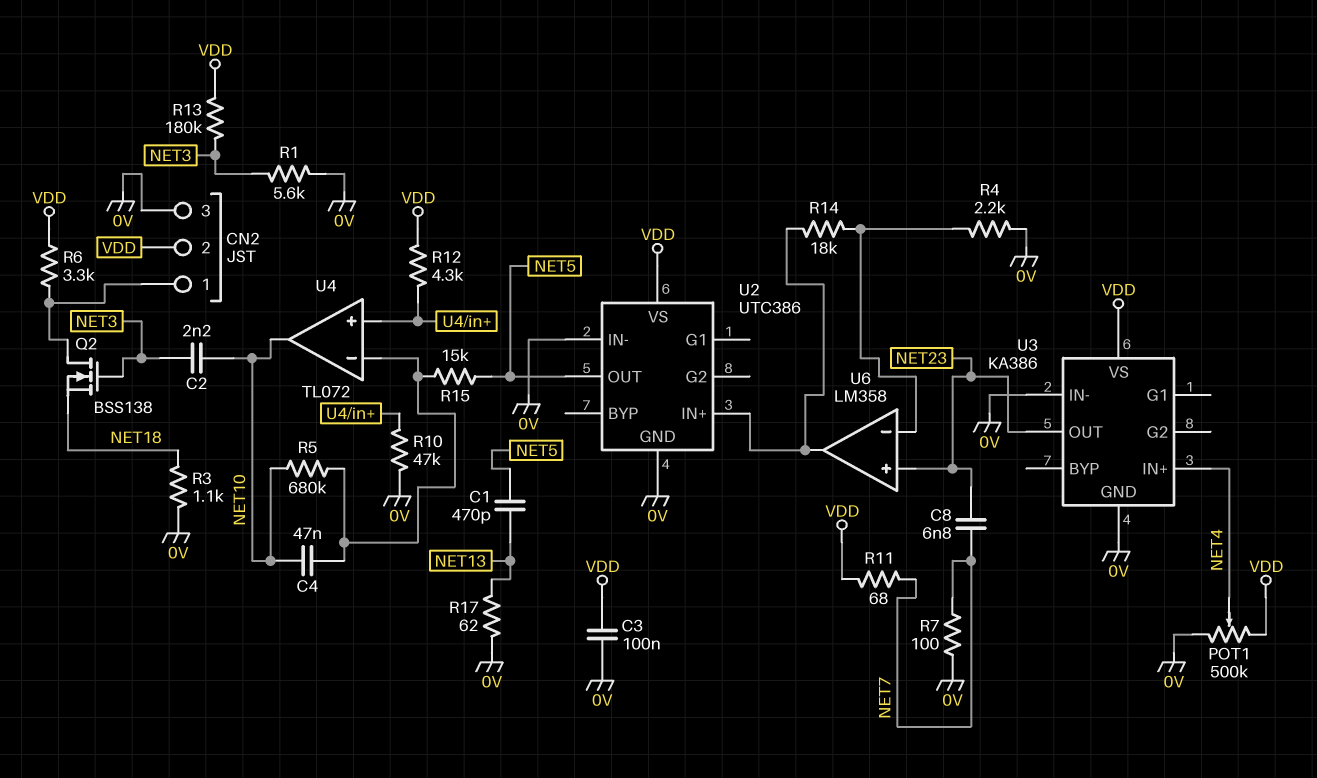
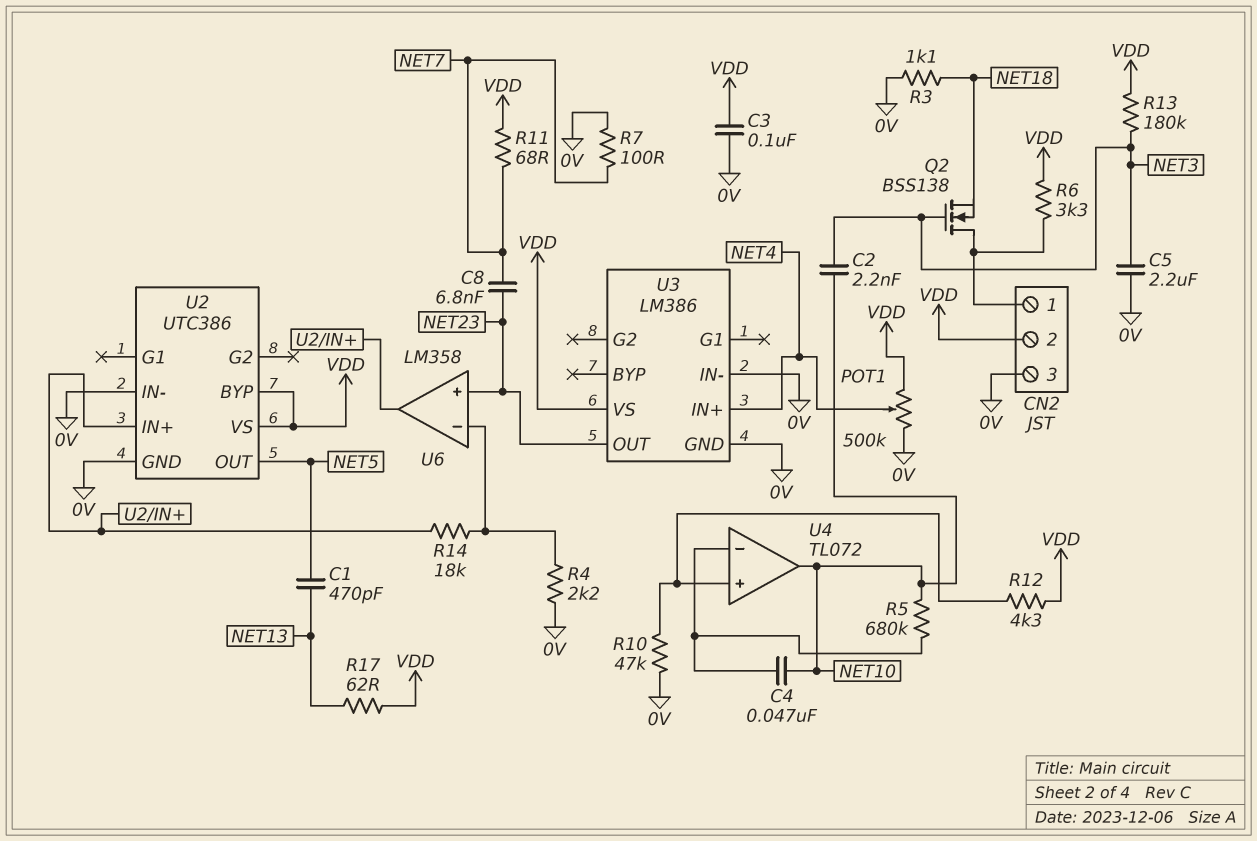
C5: none -> 2.2uF (0V, NET3)
R1: 5.6k (0V, NET3) -> none
R15: 15k (NET5, U4/in-) -> none
R17: 62 (0V, NET13) -> 62 (NET13, VDD)
U2 pin BYP: none -> VDD
U3: KA386 -> LM386

